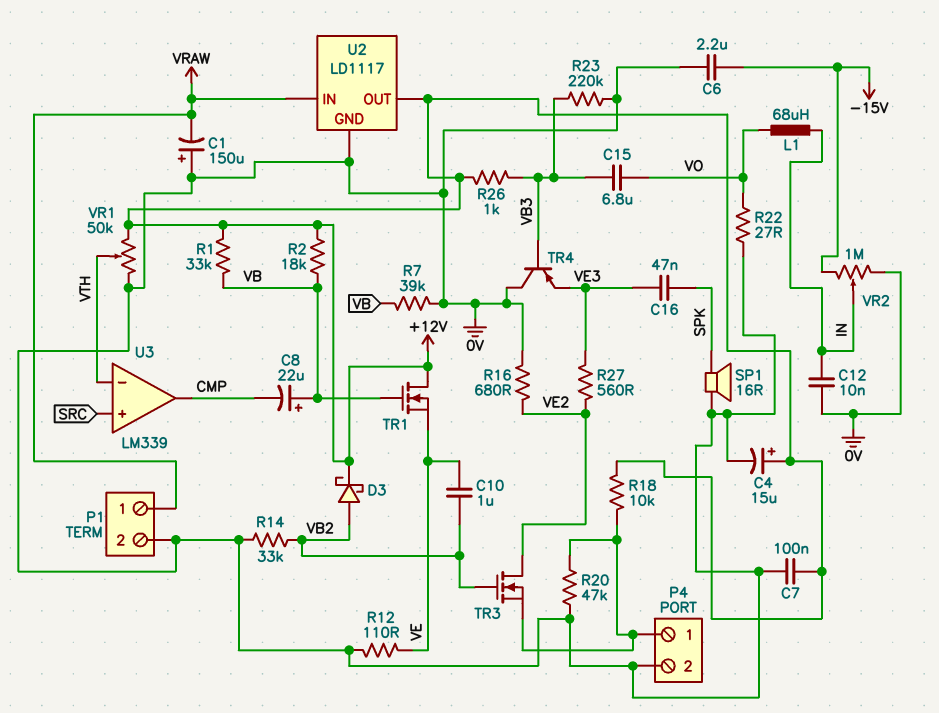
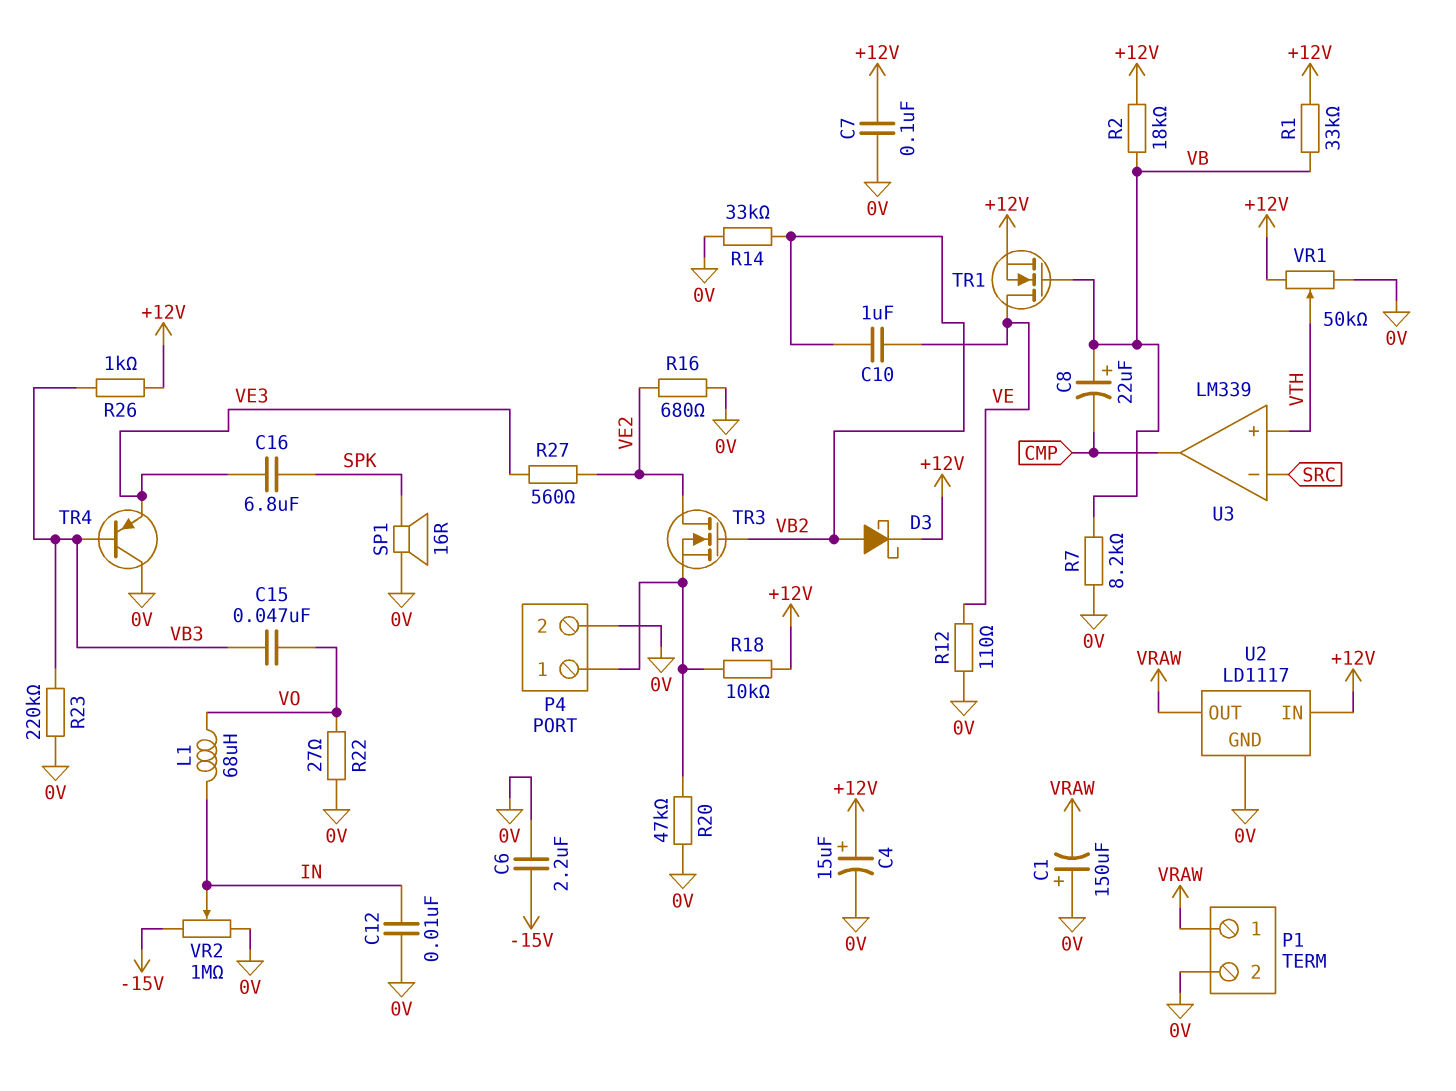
C15: 6.8uF (VB3, VO) -> 47nF (VB3, VO)
C16: 47nF (SPK, VE3) -> 6.8uF (SPK, VE3)
R7: 39k (0V, VB) -> 8.2k (0V, VB)
TR1: NMOS (G VB, D +12V, S VE) -> NMOS (G VB, D VE, S +12V)
U2 pin IN: VRAW -> +12V
U2 pin OUT: +12V -> VRAW
U3 pin in+: SRC -> VTH
U3 pin in-: VTH -> SRC

